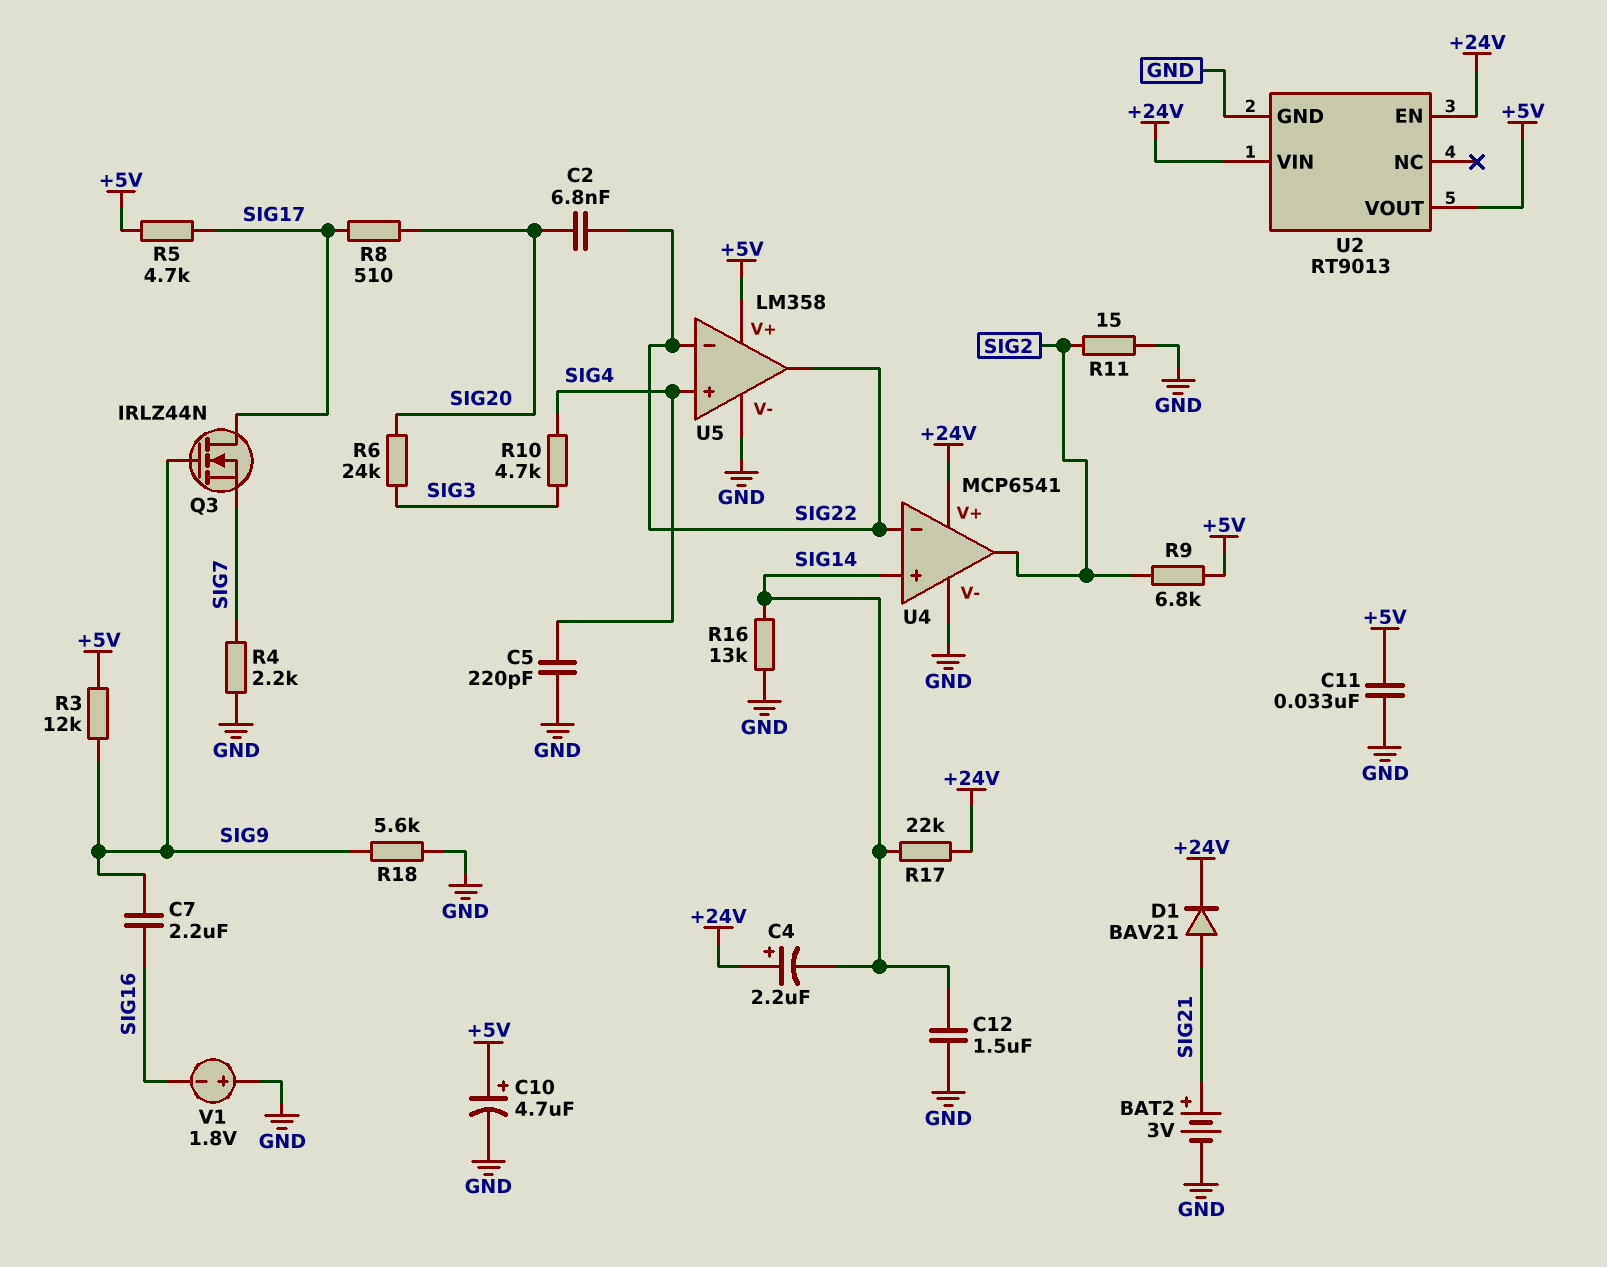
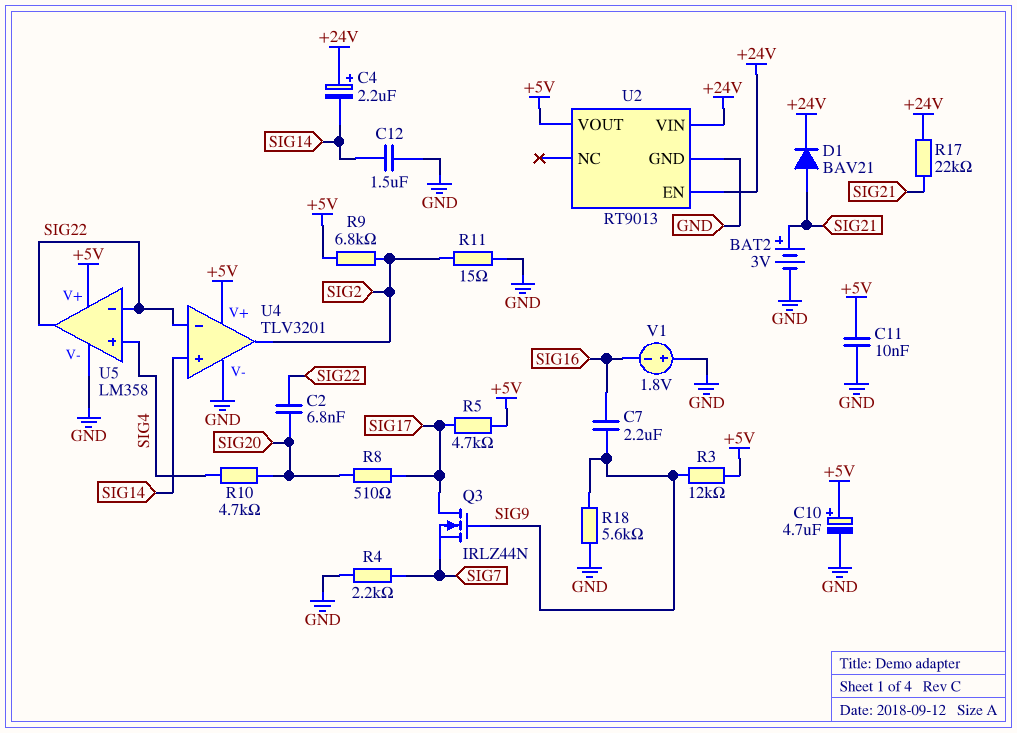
C5: 220pF (GND, SIG4) -> none
C11: 33nF (+5V, GND) -> 10nF (+5V, GND)
R6: 24k (SIG3, SIG20) -> none
R10: 4.7k (SIG3, SIG4) -> 4.7k (SIG4, SIG20)
R16: 13k (GND, SIG14) -> none
R17: 22k (+24V, SIG14) -> 22k (+24V, SIG21)
U4: MCP6541 -> TLV3201
U4 pin V+: +24V -> +5V

